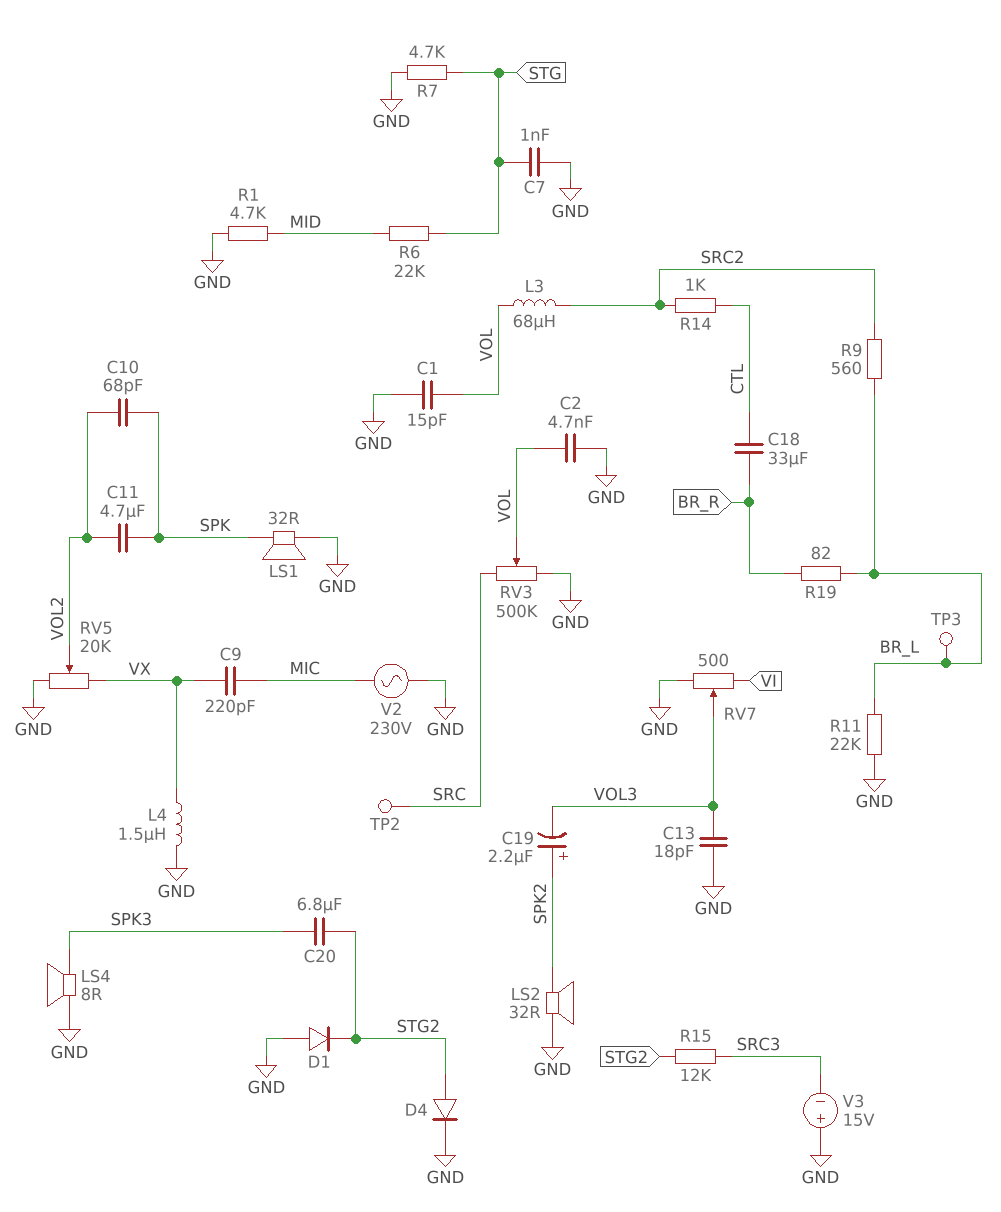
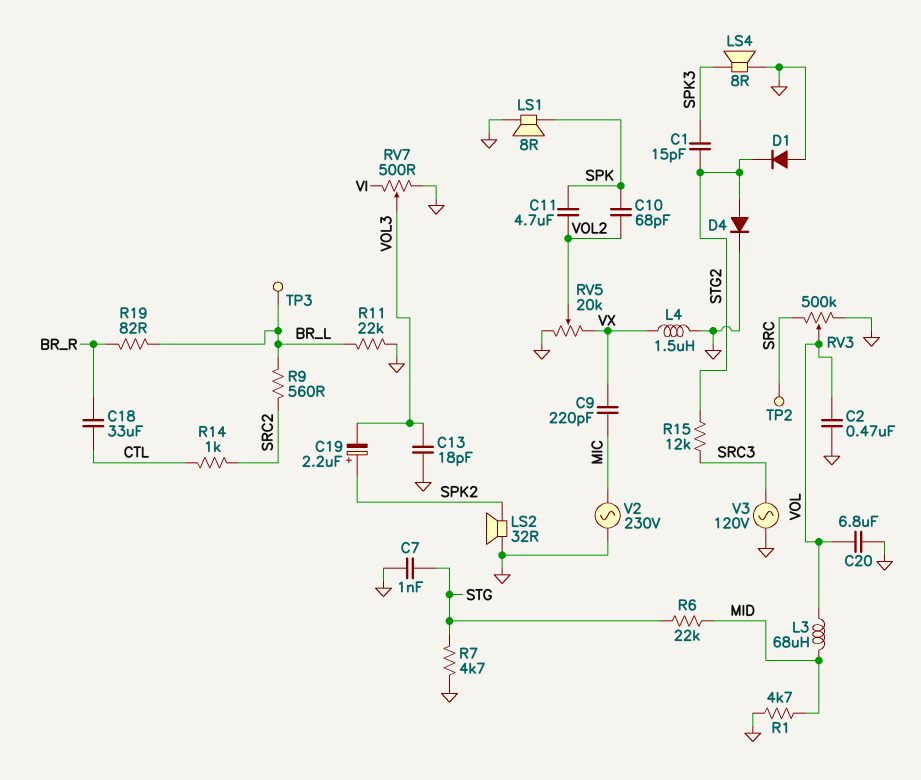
C1: 15pF (GND, VOL) -> 15pF (SPK3, STG2)
C2: 4.7nF (GND, VOL) -> 470nF (GND, VOL)
C20: 6.8uF (SPK3, STG2) -> 6.8uF (GND, VOL)
L3: 68uH (SRC2, VOL) -> 68uH (MID, VOL)
LS1: speaker 32R (GND, SPK) -> speaker 8R (GND, SPK)
V3: 15V (plus GND, minus SRC3) -> AC 120V (GND, SRC3)

